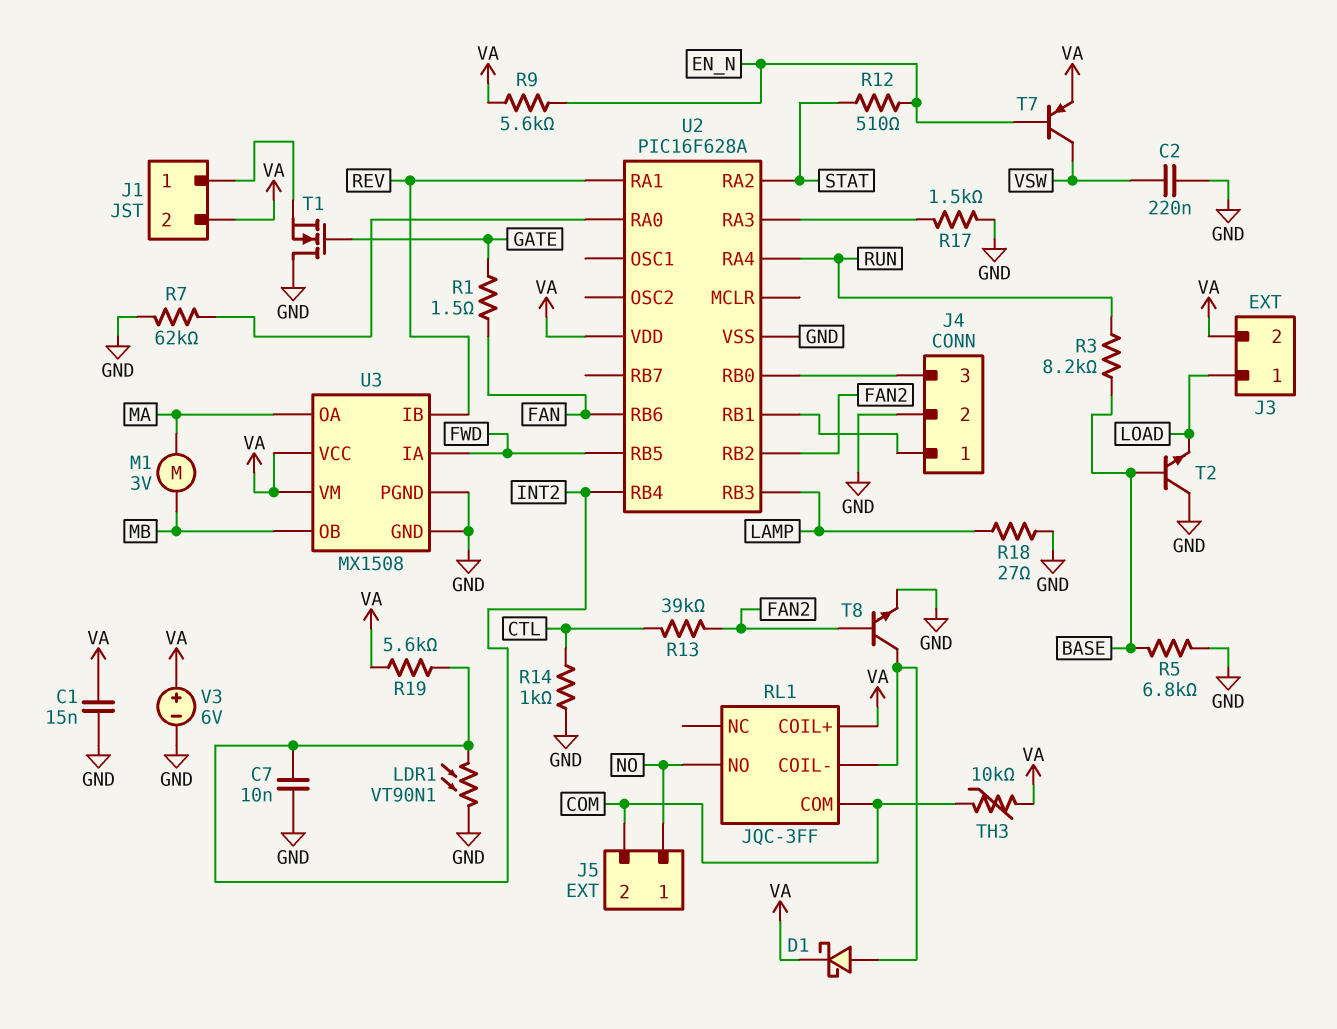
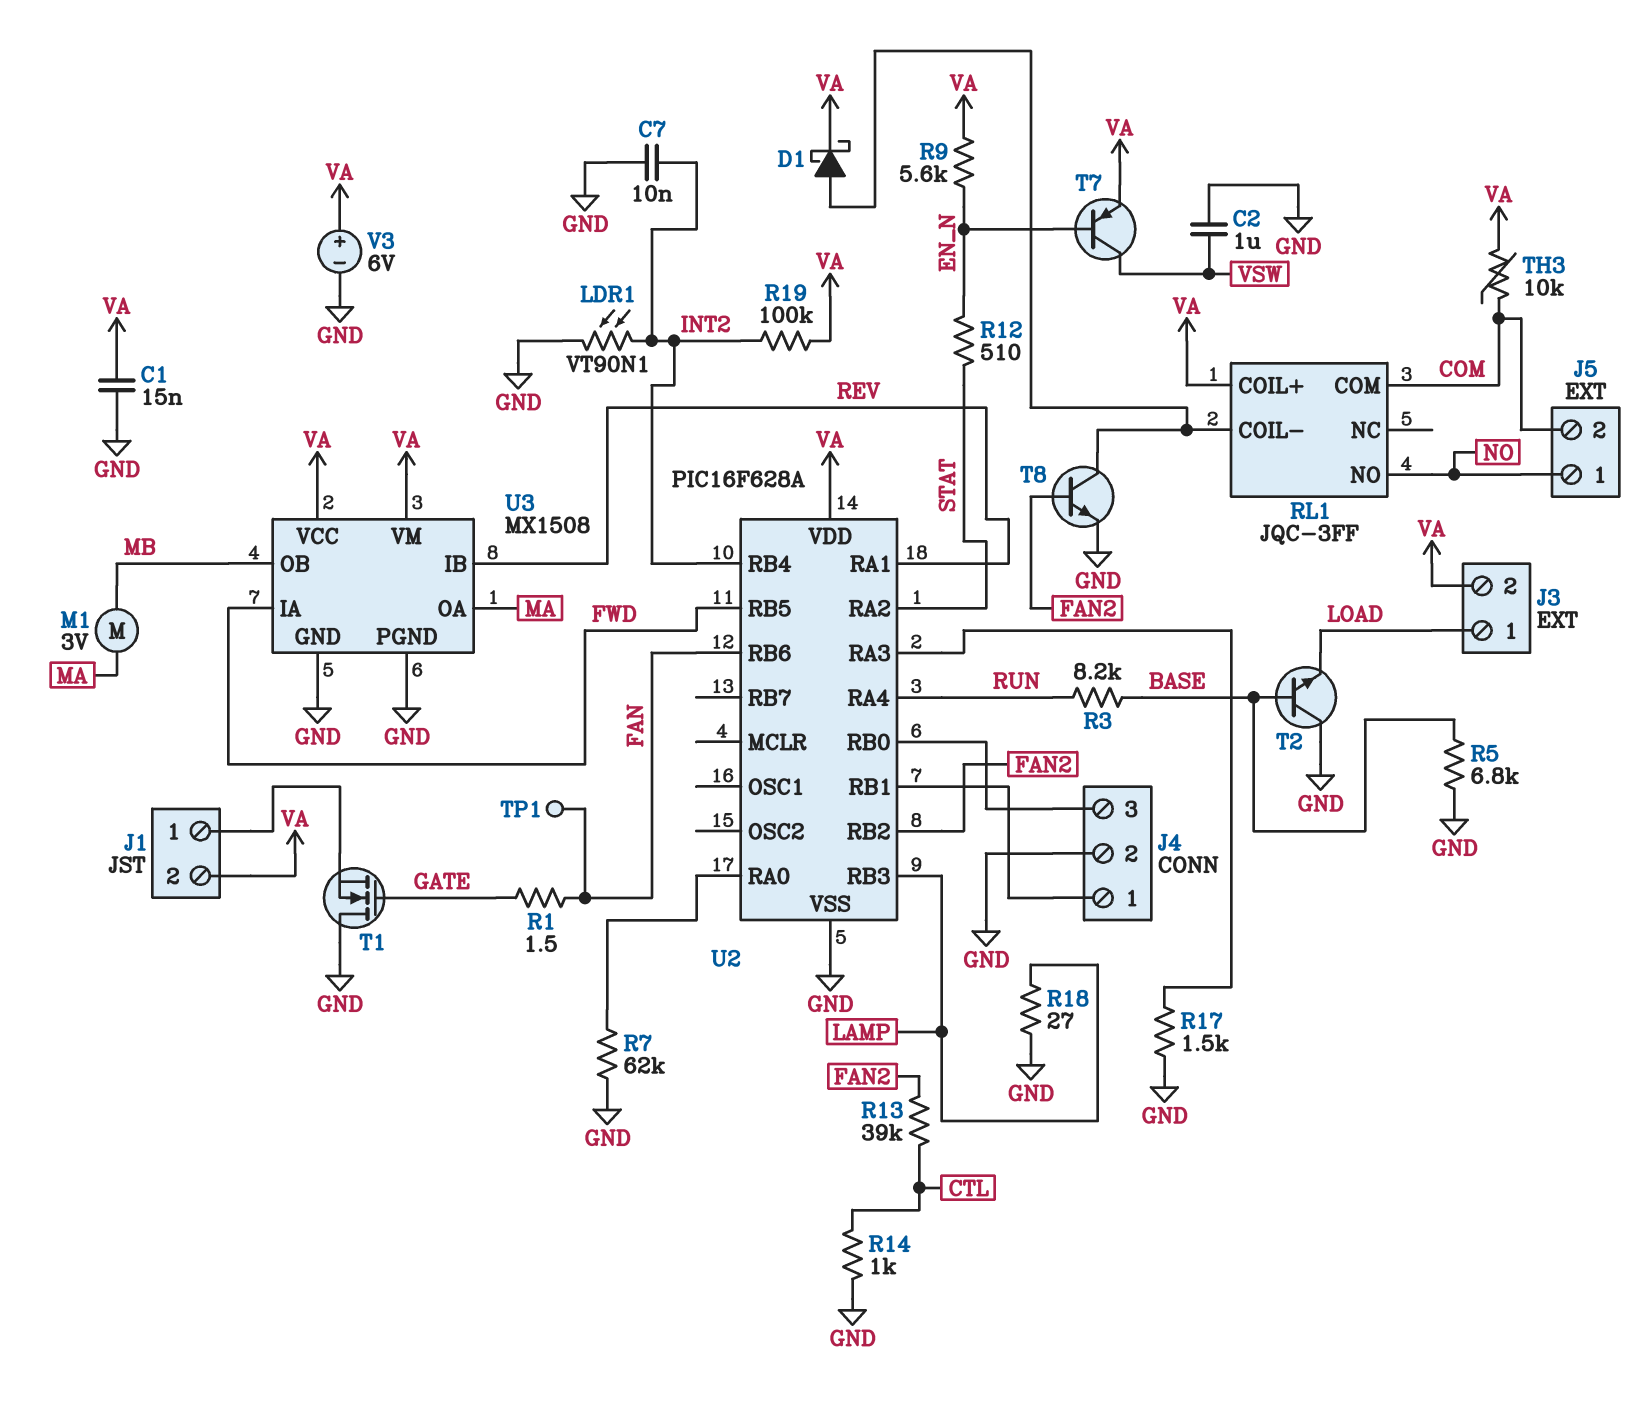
C2: 220nF (GND, VSW) -> 1uF (GND, VSW)
R19: 5.6k (INT2, VA) -> 100k (INT2, VA)
TP1: none -> test point (FAN)

